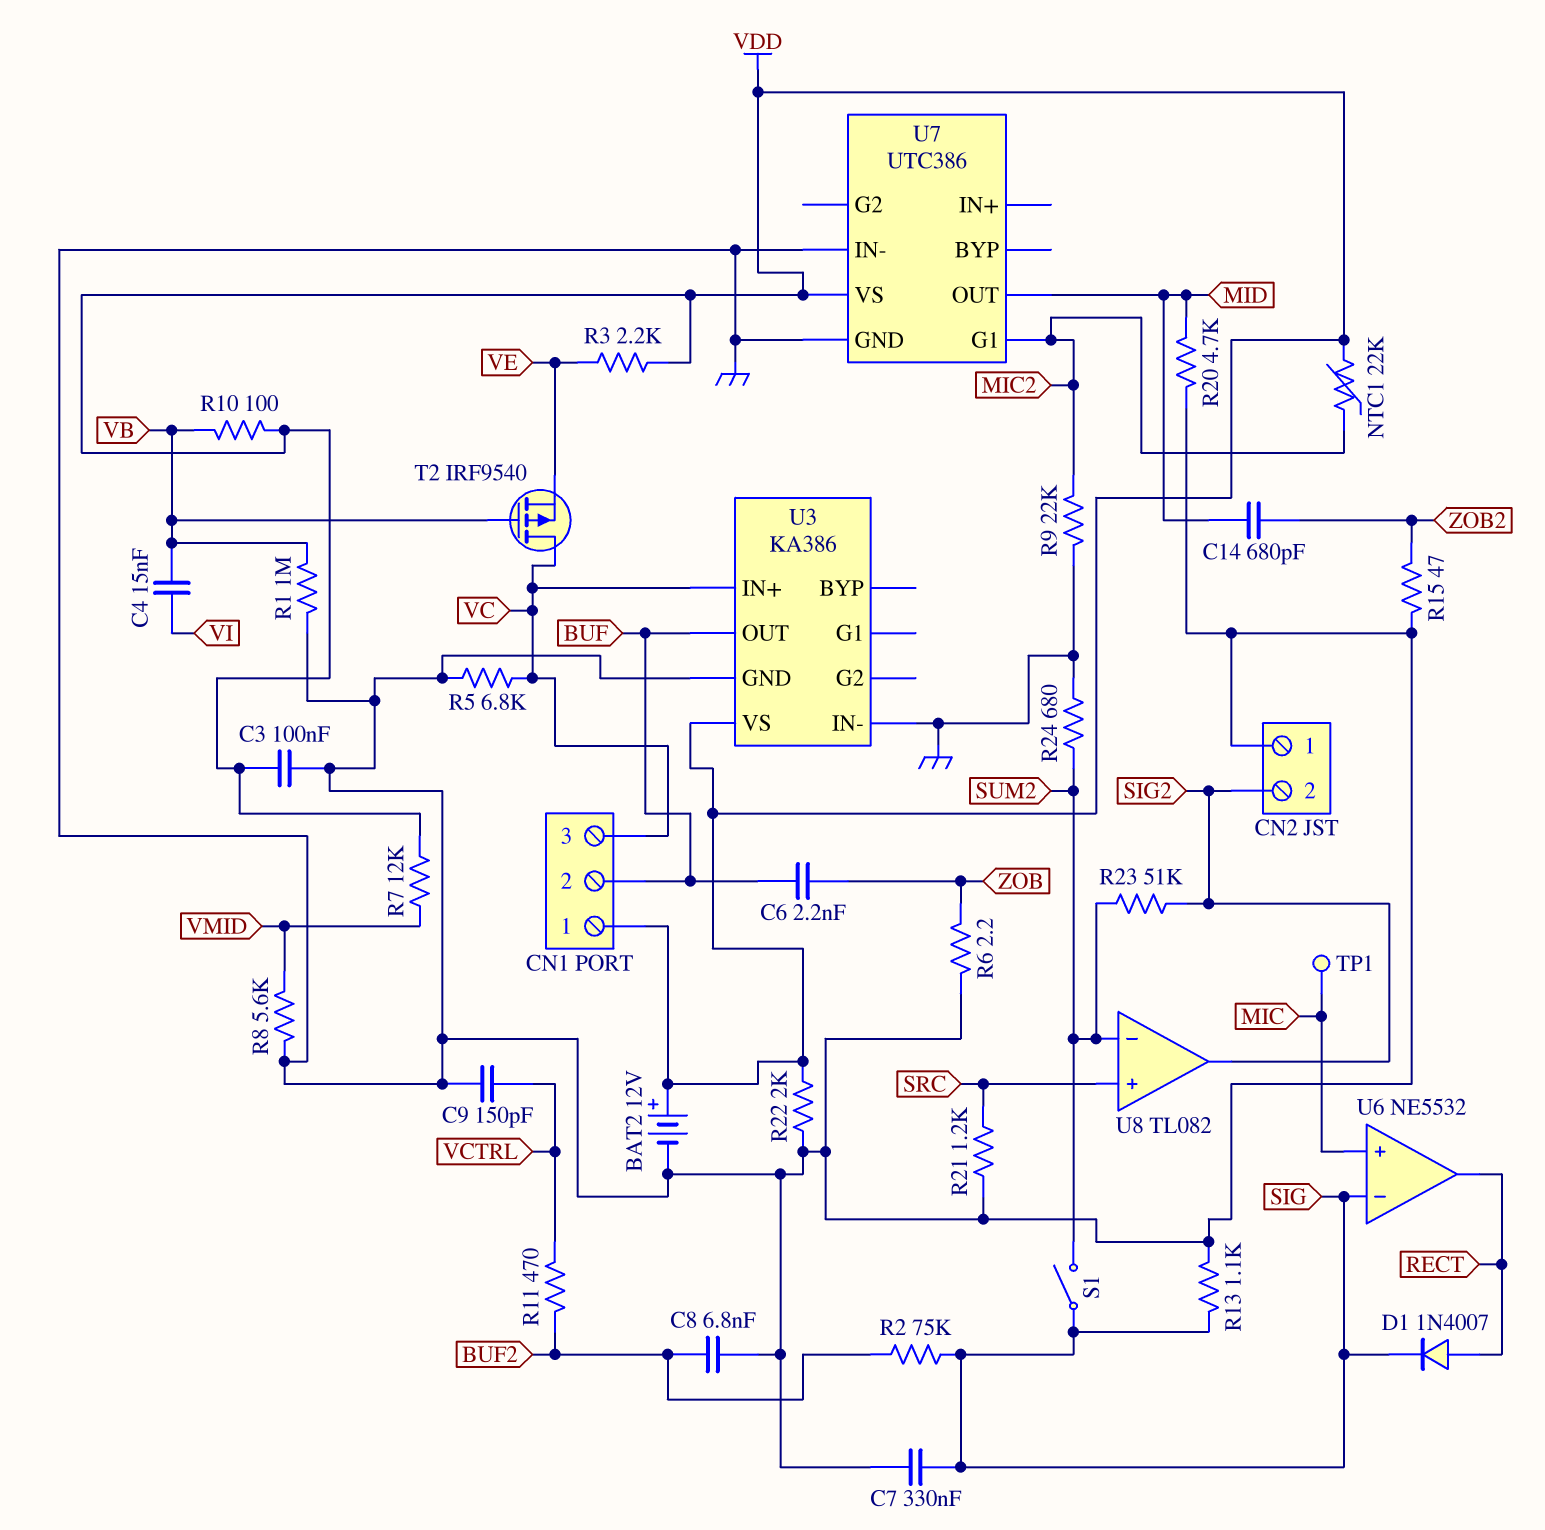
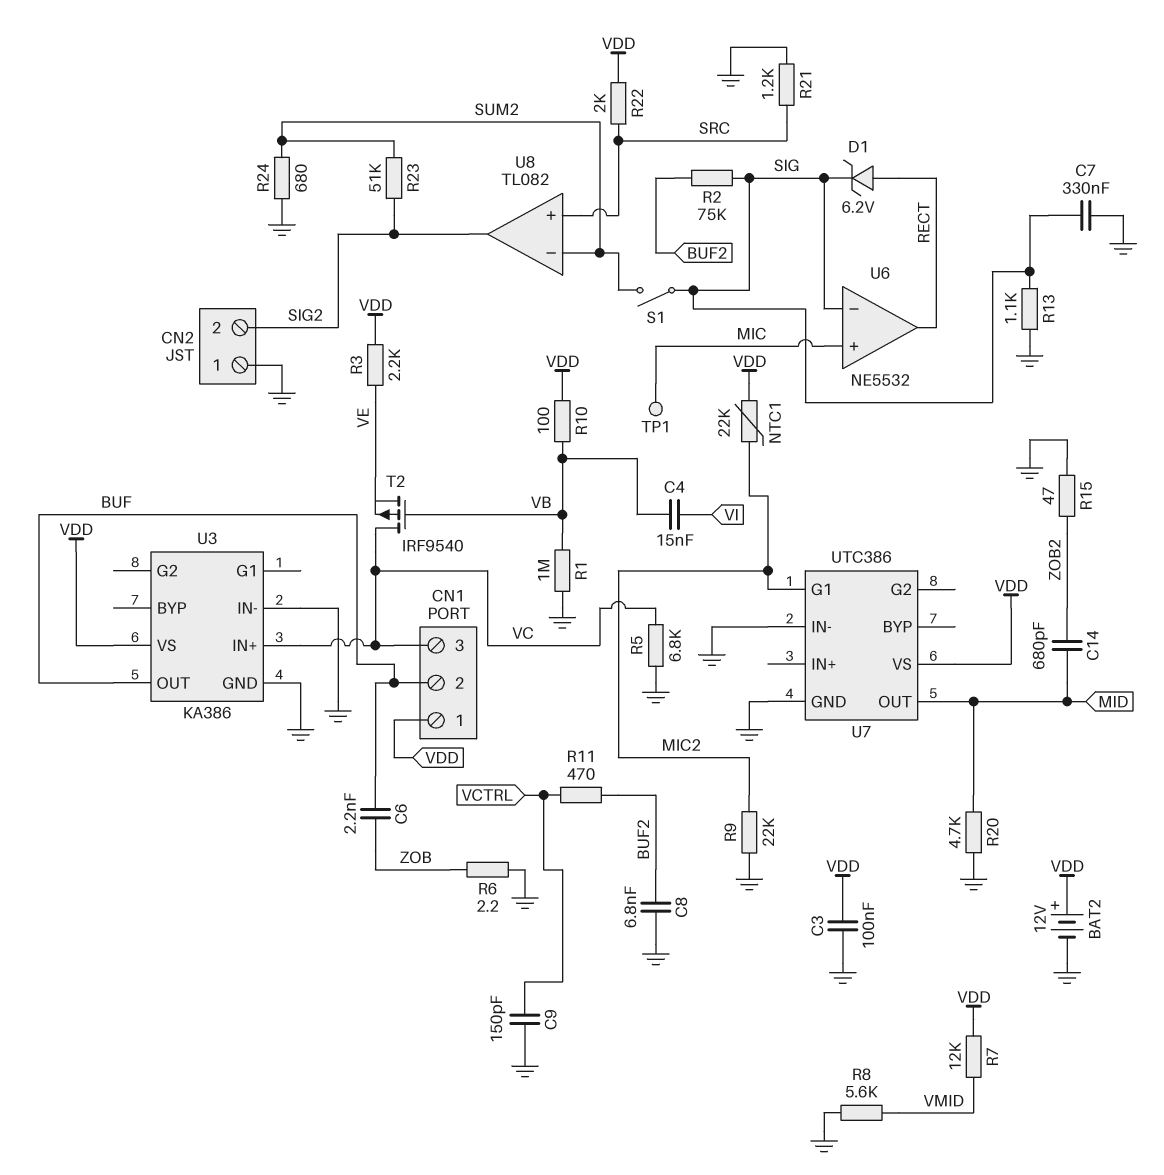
D1: diode 1N4007 (A RECT, K SIG) -> zener 6.2V (A RECT, K SIG)
R22: 2k (GND, VDD) -> 2k (SRC, VDD)

